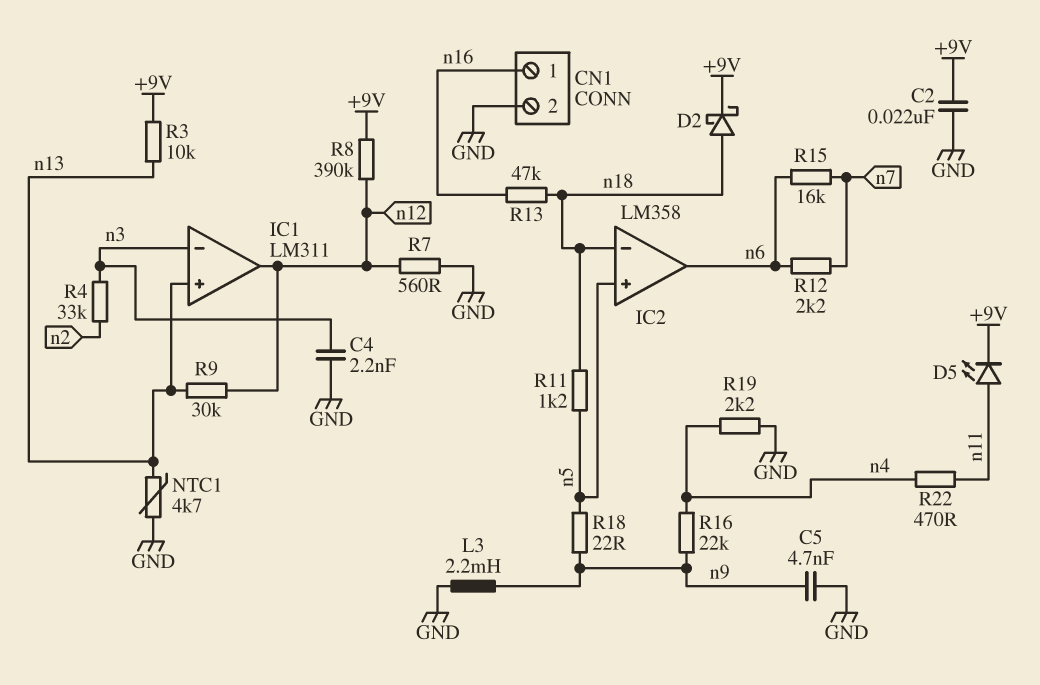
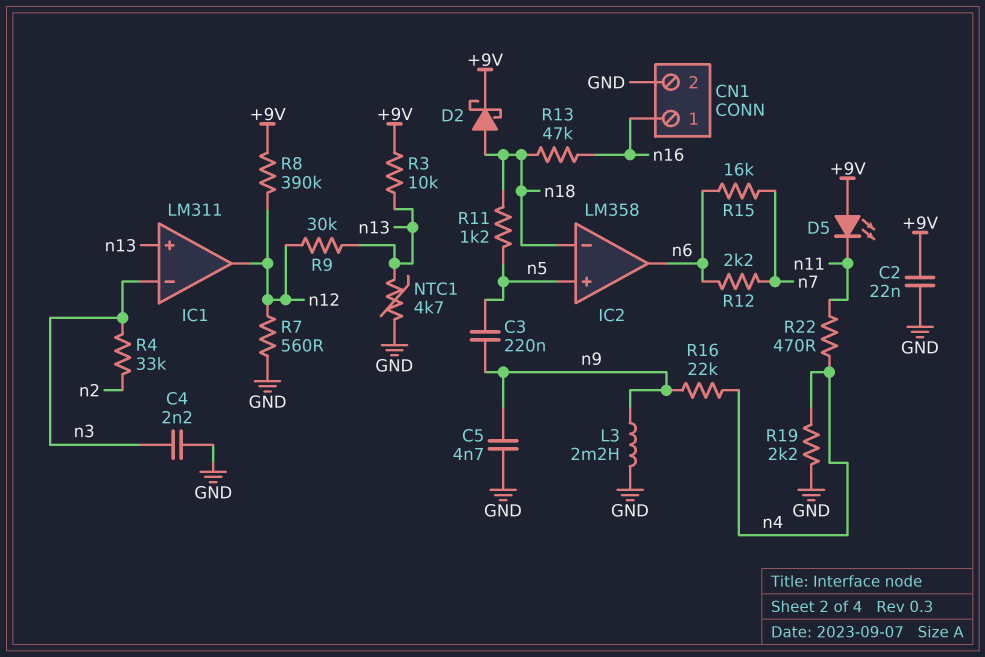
C3: none -> 220nF (n5, n9)
D5: LED (A n11, K +9V) -> LED (A +9V, K n11)
R18: 22 (n5, n9) -> none

